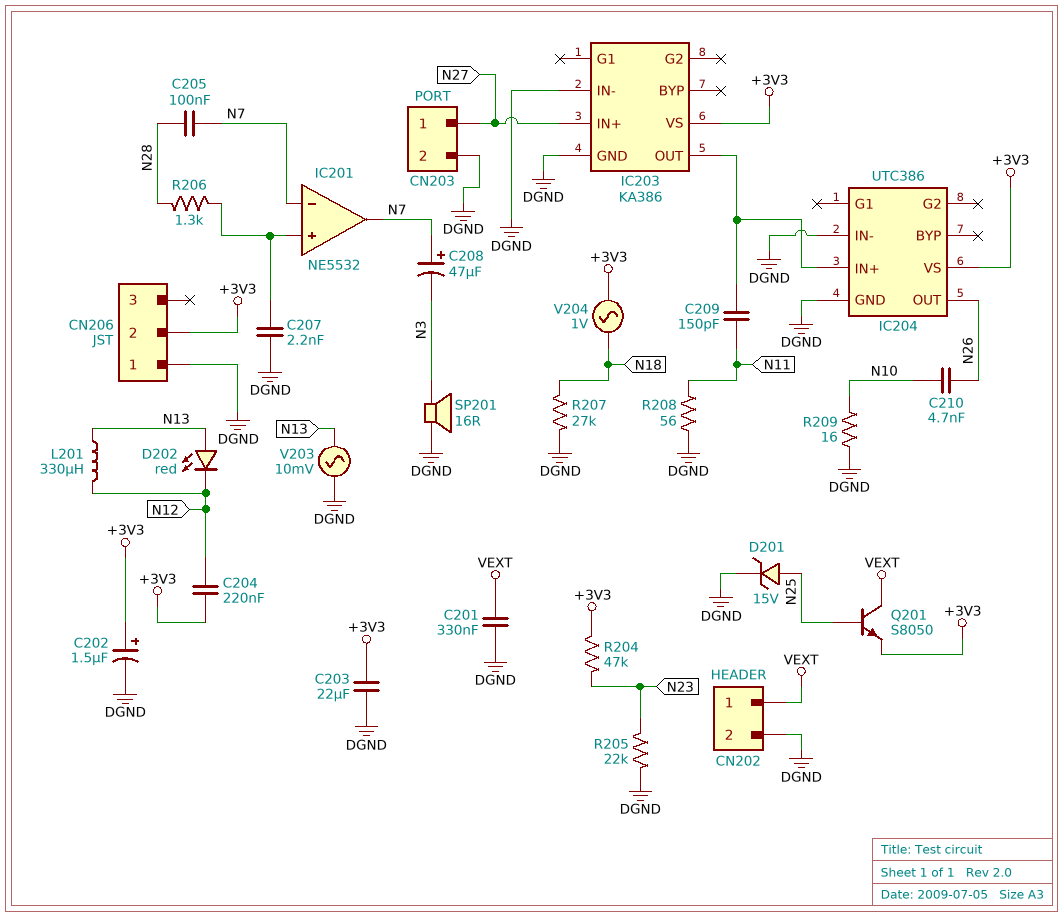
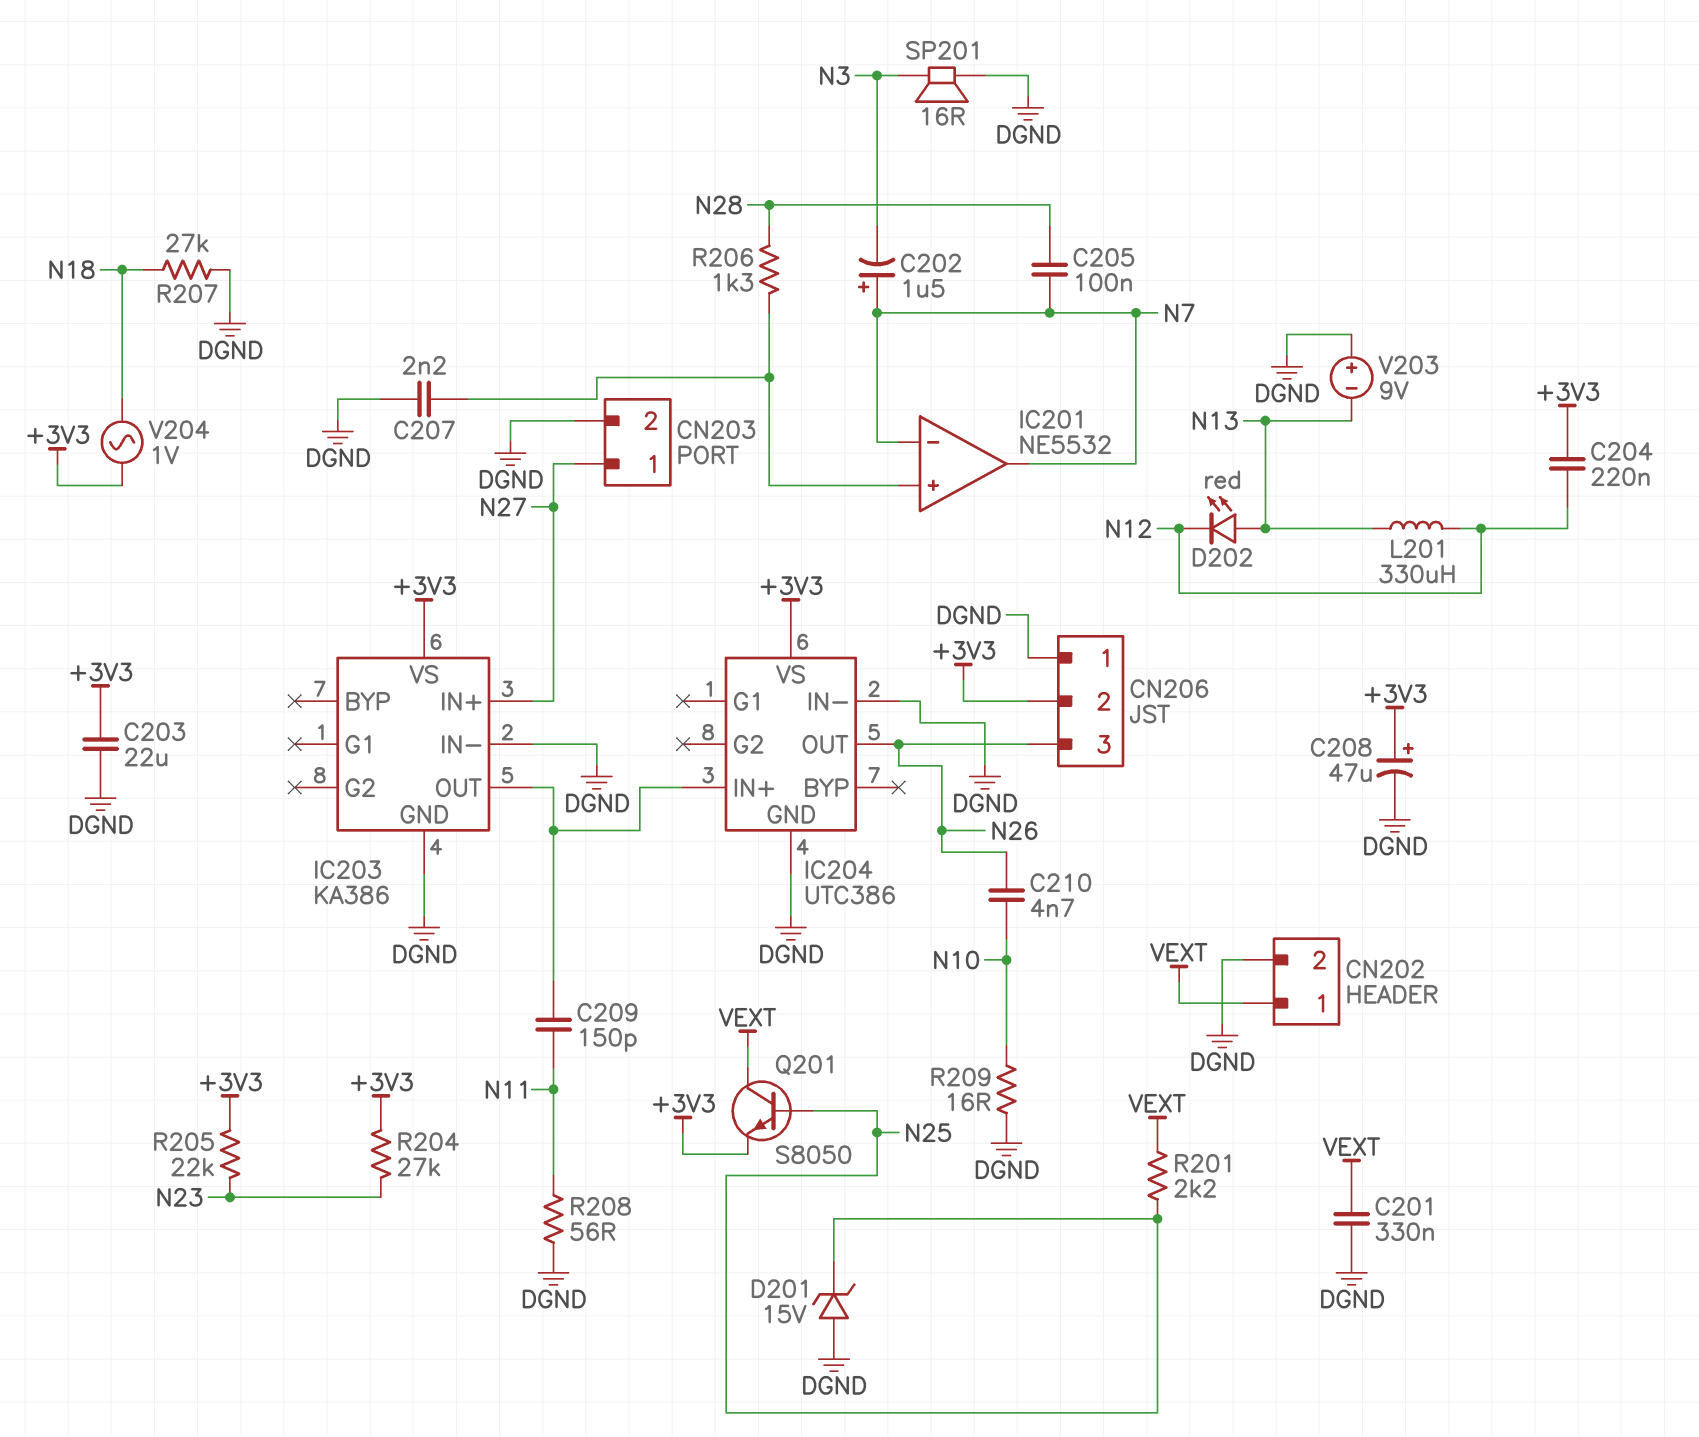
C202: 1.5uF (plus +3V3, minus DGND) -> 1.5uF (plus N7, minus N3)
C208: 47uF (plus N7, minus N3) -> 47uF (plus +3V3, minus DGND)
CN206 pin 3: none -> N26
D201: zener 15V (A N25, K DGND) -> zener 15V (A DGND, K N25)
R201: none -> 2.2k (N25, VEXT)
R204: 47k (+3V3, N23) -> 27k (+3V3, N23)
R205: 22k (DGND, N23) -> 22k (+3V3, N23)
V203: AC 10mV (DGND, N13) -> 9V (plus DGND, minus N13)

